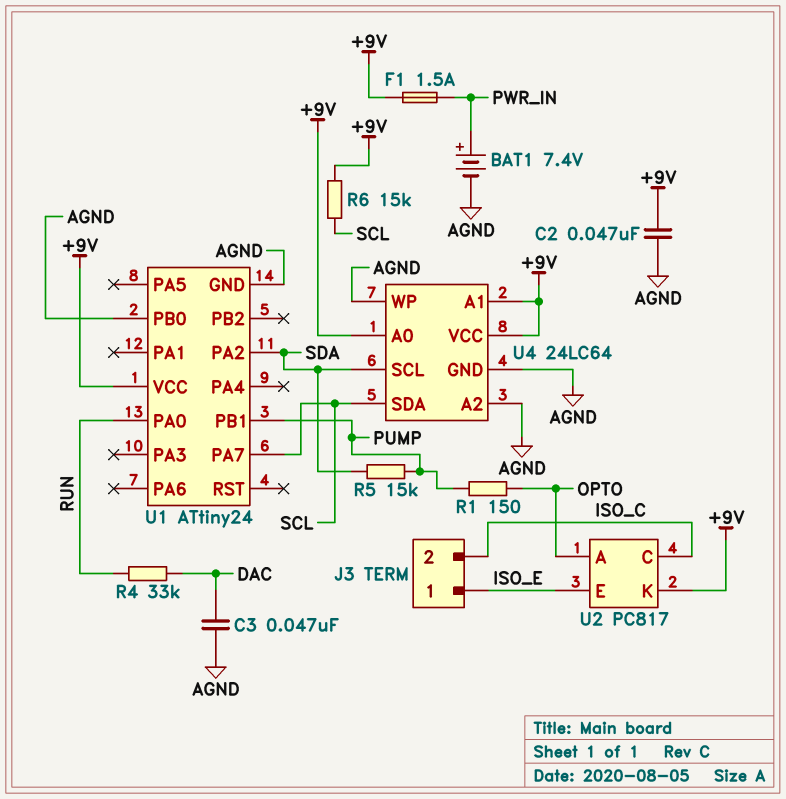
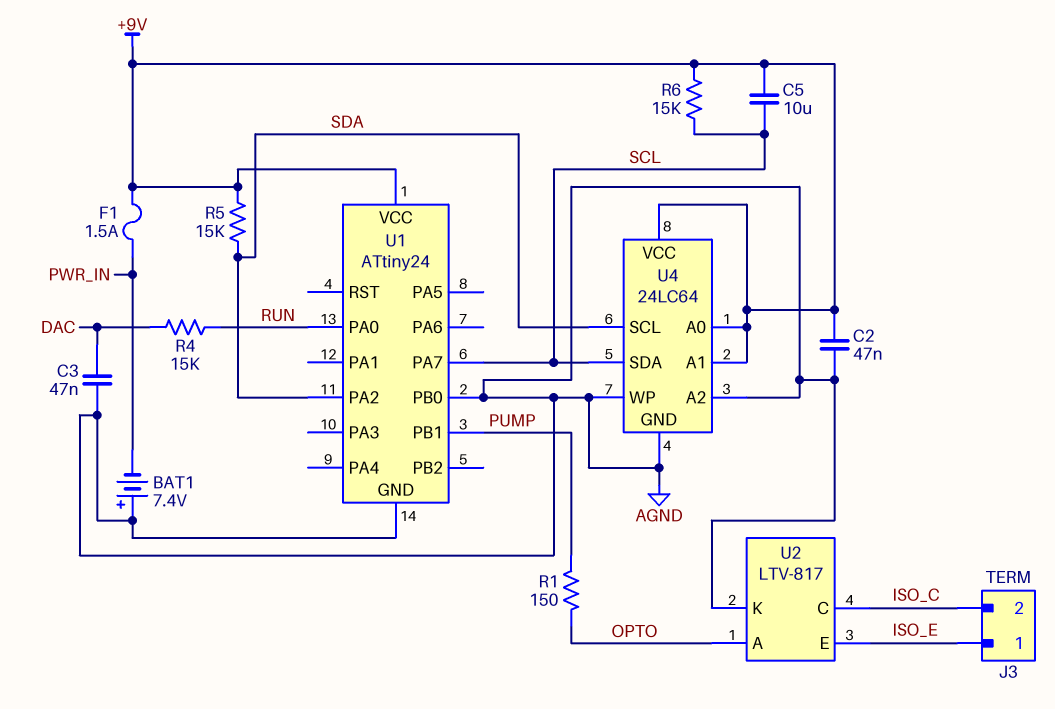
BAT1: 7.4V (plus PWR_IN, minus AGND) -> 7.4V (plus AGND, minus PWR_IN)
C5: none -> 10uF (+9V, SCL)
R4: 33k (DAC, RUN) -> 15k (DAC, RUN)
R5: 15k (PUMP, SDA) -> 15k (+9V, SDA)
U2: PC817 -> LTV-817
U2 pin K: +9V -> AGND

